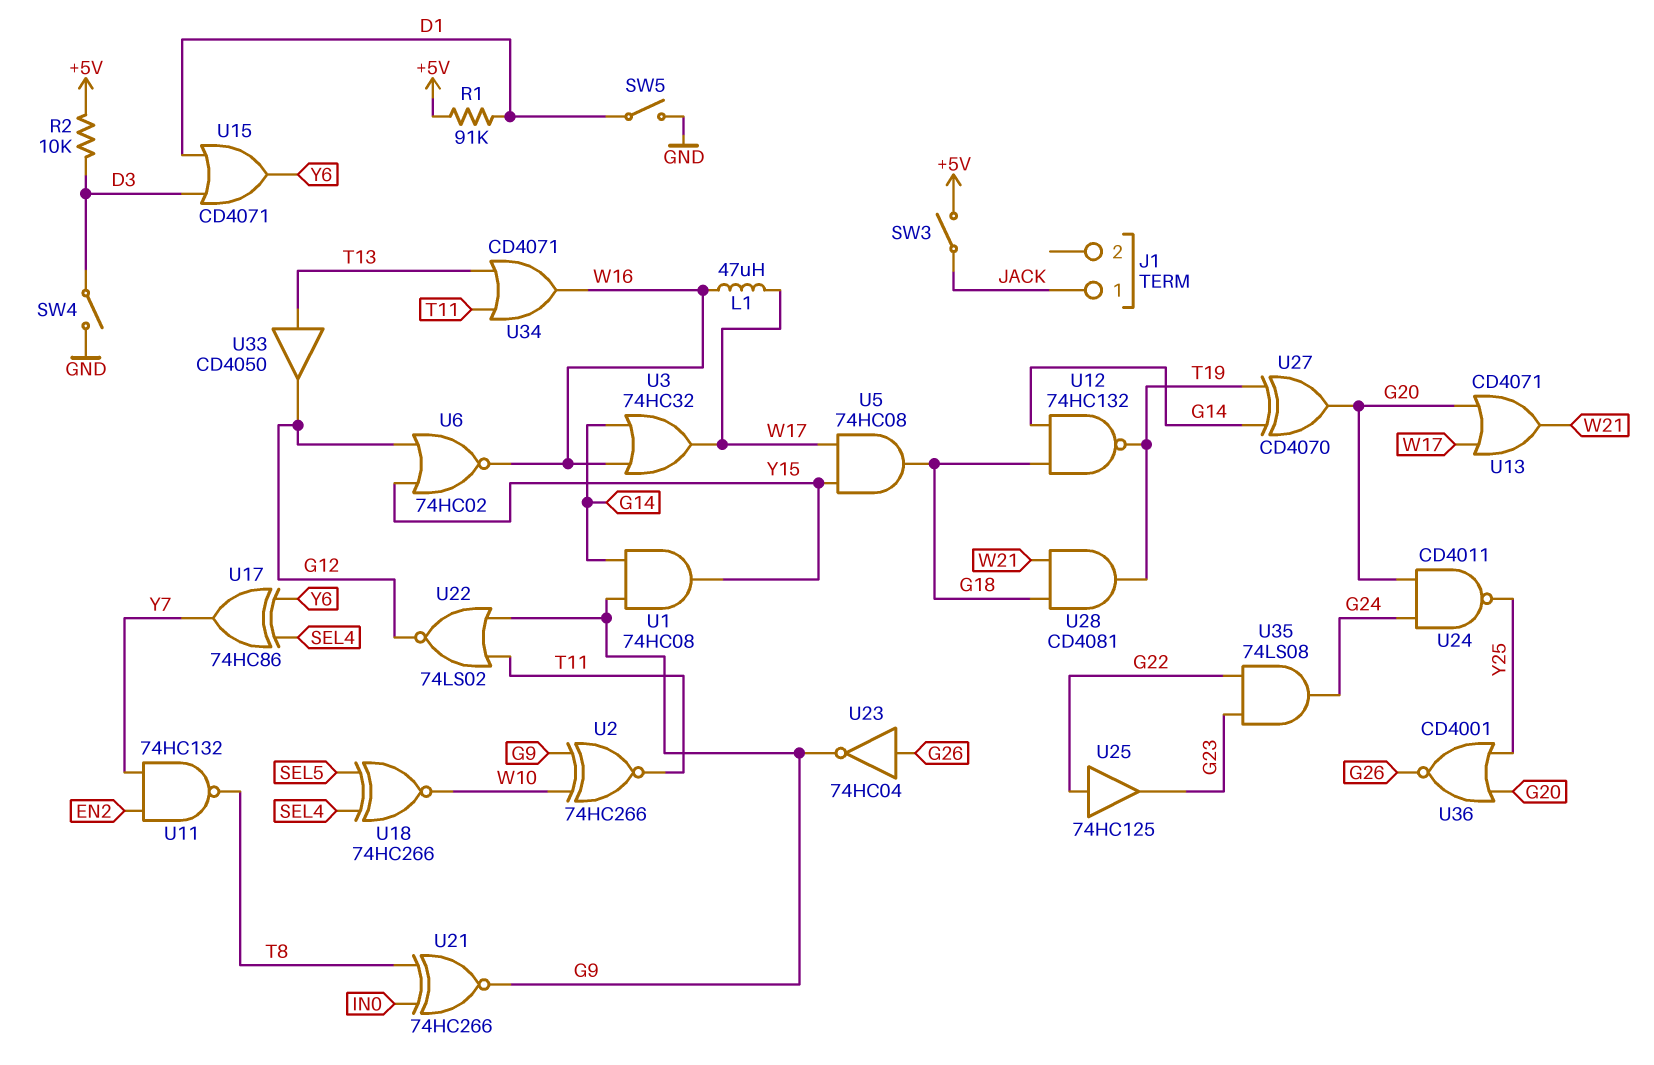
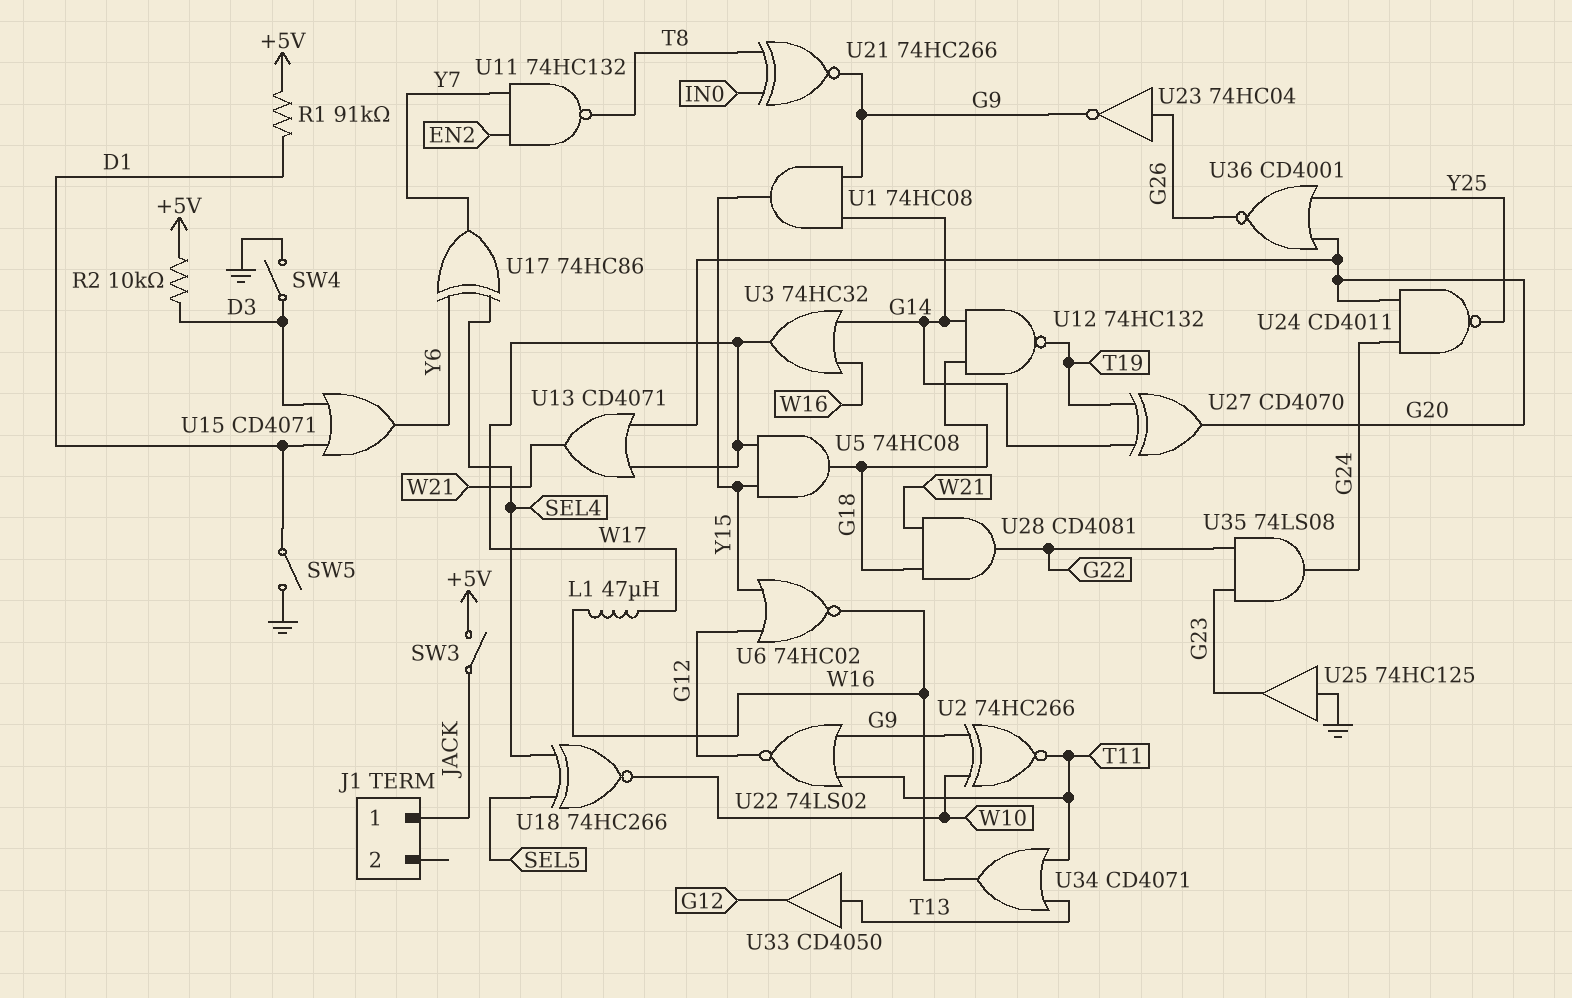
U25: buffer 74HC125 (in G22, out G23) -> buffer 74HC125 (in GND, out G23)
U28: AND CD4081 (in G18, in W21, out T19) -> AND CD4081 (in G18, in W21, out G22)

